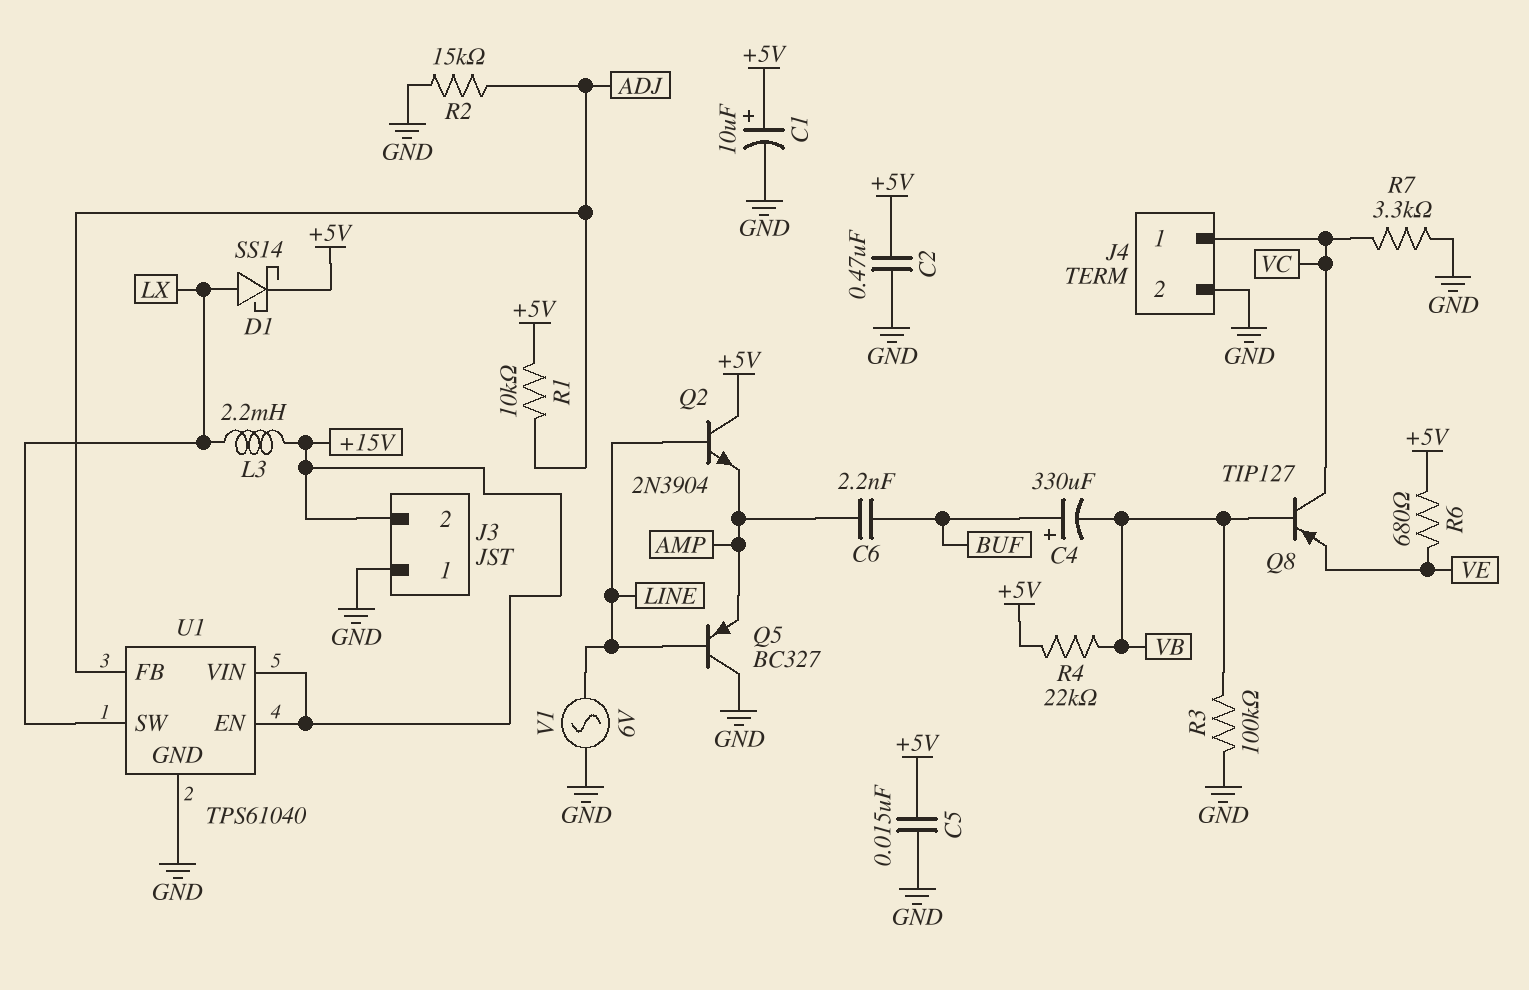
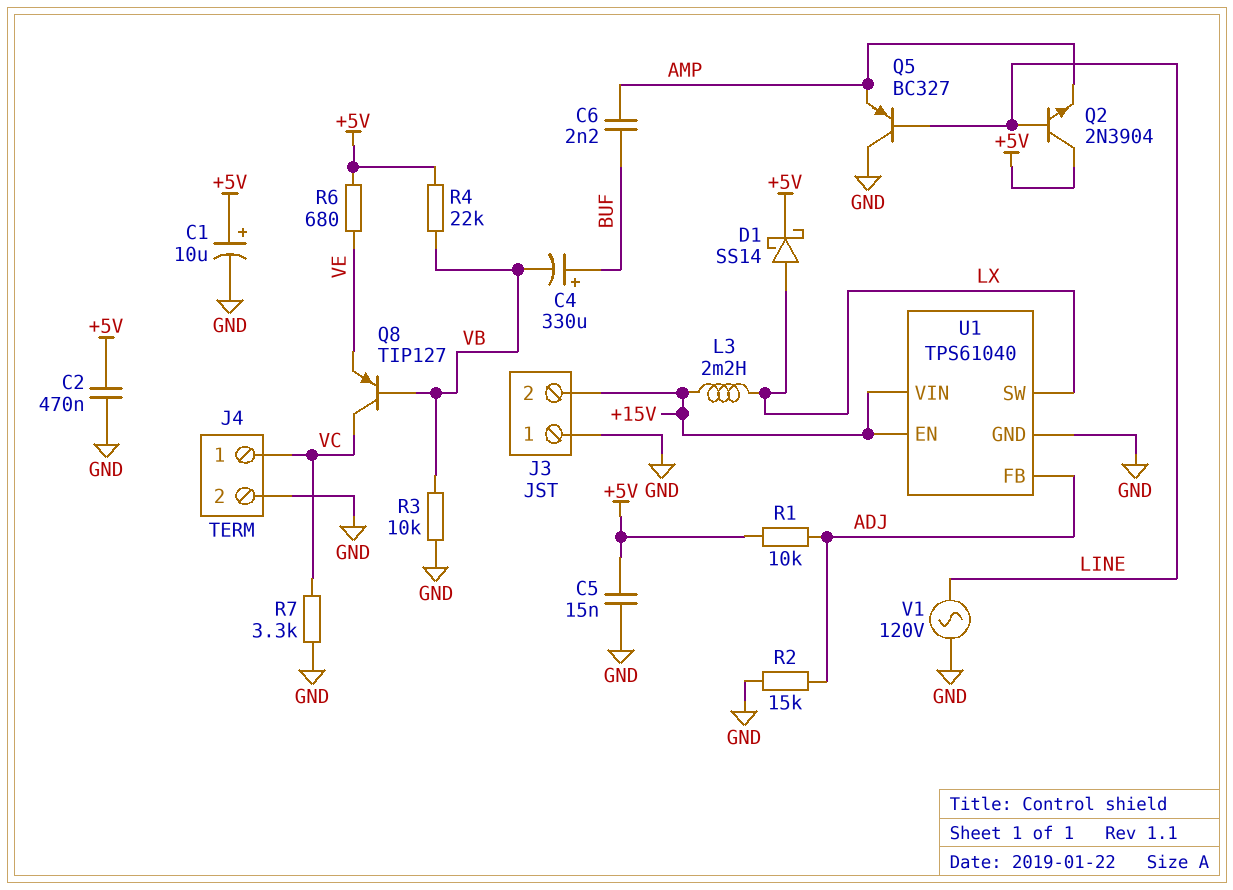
R3: 100k (GND, VB) -> 10k (GND, VB)
V1: AC 6V (GND, LINE) -> AC 120V (GND, LINE)

